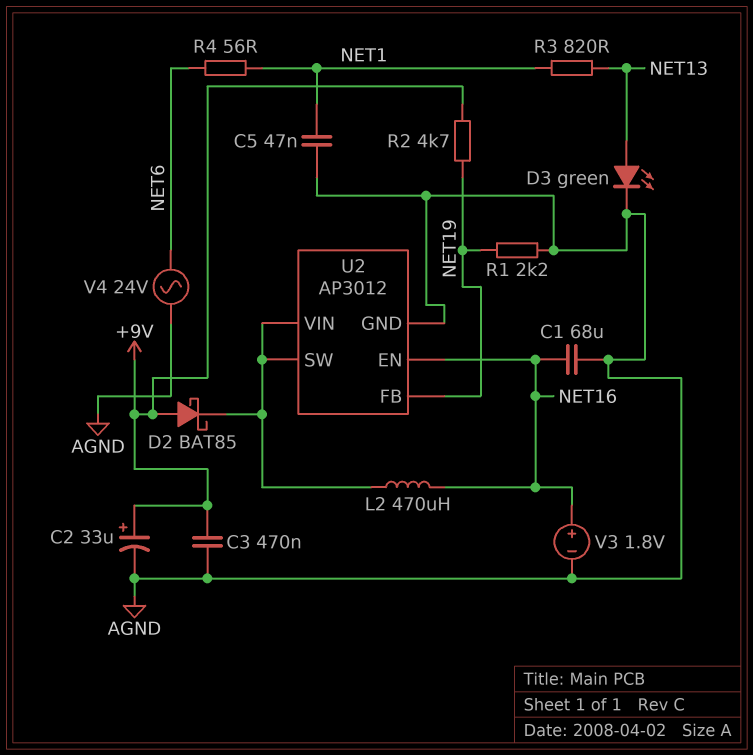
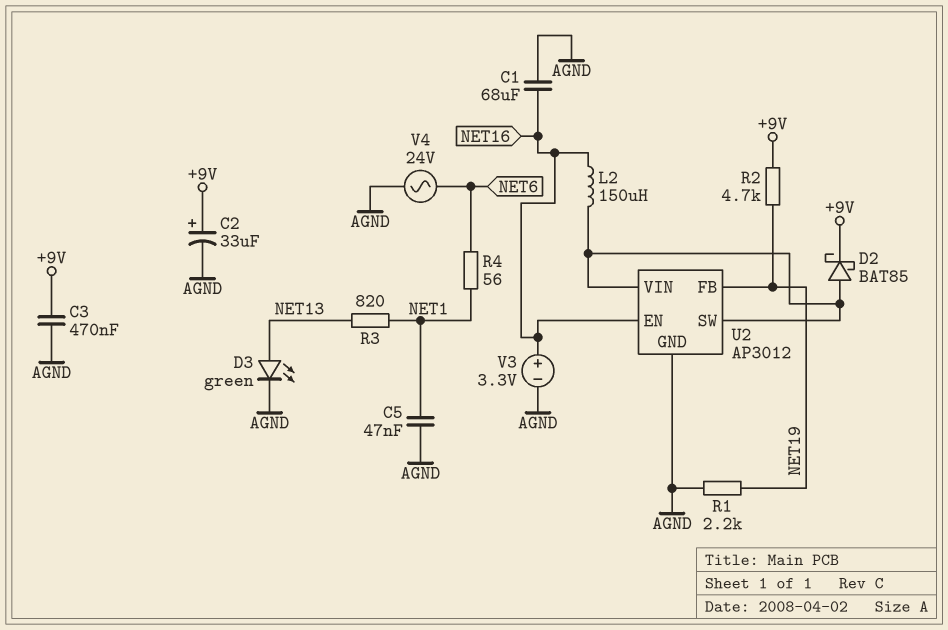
D2: schottky BAT85 (A +9V, K U2/SW) -> schottky BAT85 (A U2/SW, K +9V)
L2: 470uH (NET16, U2/SW) -> 150uH (NET16, U2/SW)
V3: 1.8V (plus NET16, minus AGND) -> 3.3V (plus NET16, minus AGND)

